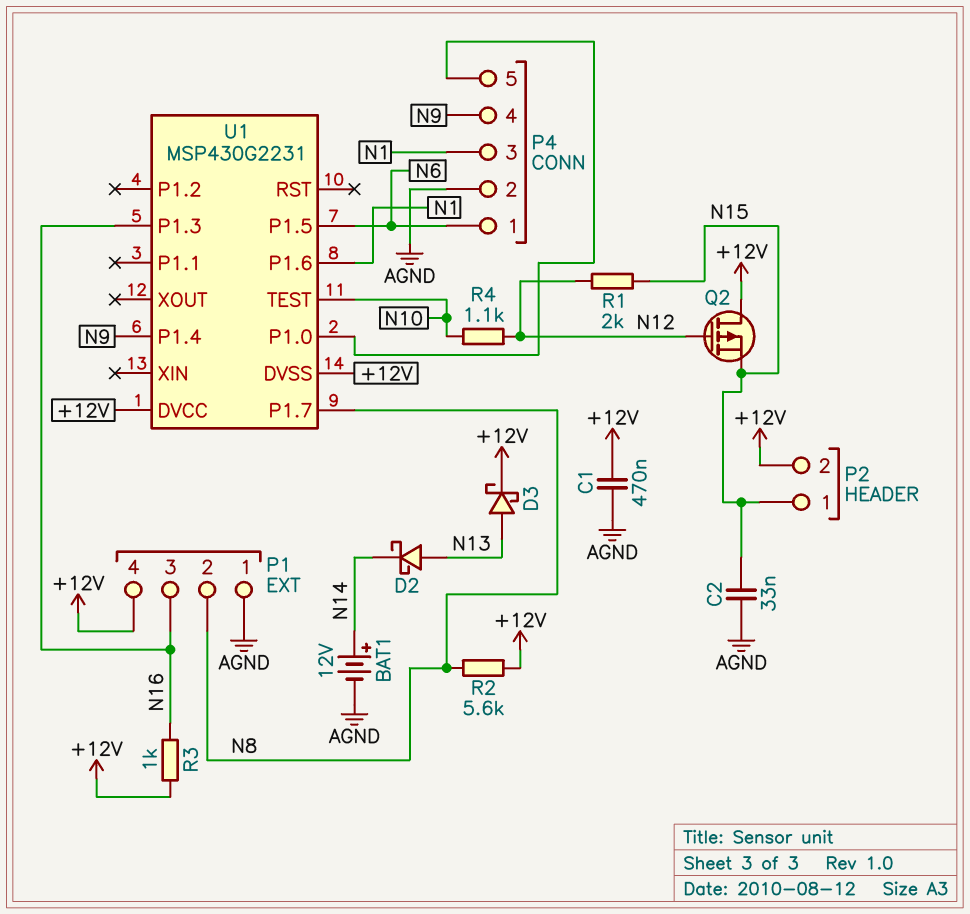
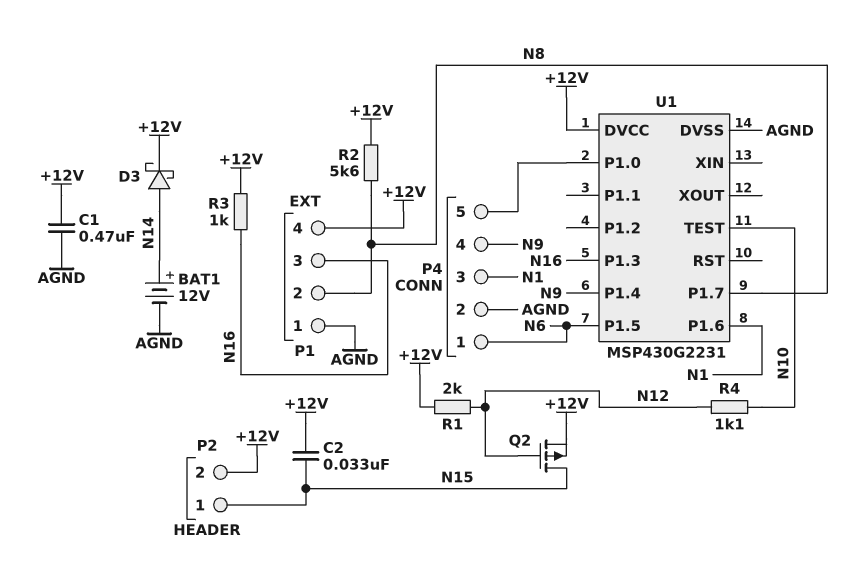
C2: 33nF (AGND, N15) -> 33nF (+12V, N15)
D2: schottky (A N13, K N14) -> none
D3: schottky (A N13, K +12V) -> schottky (A N14, K +12V)
Q2: PMOS (G N12, D +12V, S N15) -> PMOS (G N12, D N15, S +12V)
R1: 2k (N12, N15) -> 2k (+12V, N12)
U1 pin DVSS: +12V -> AGND

